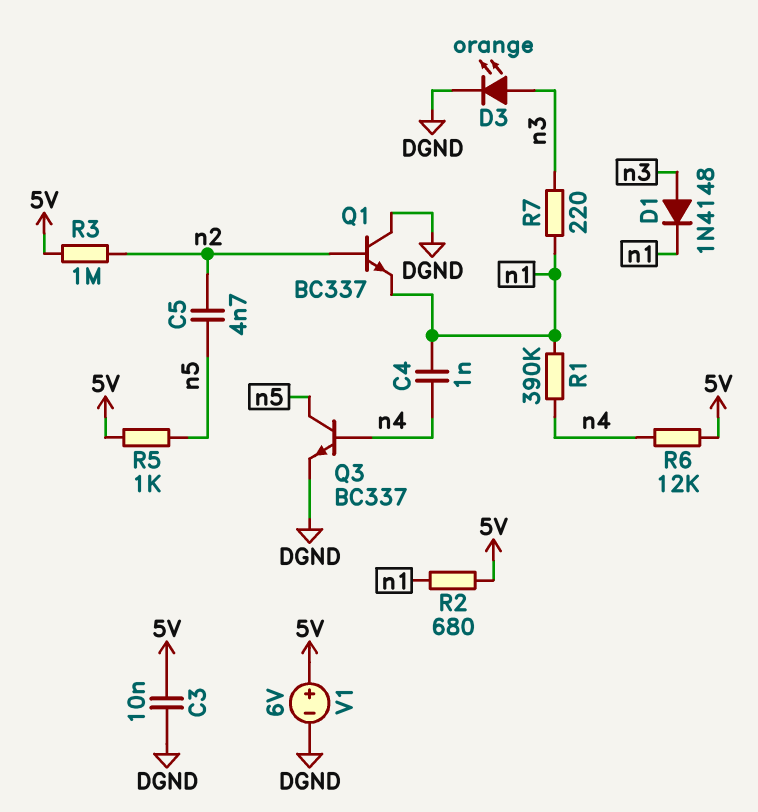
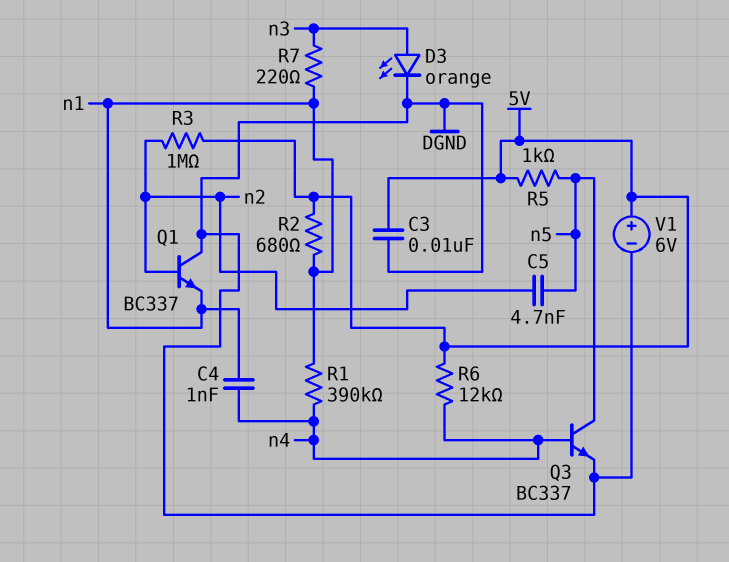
D1: diode 1N4148 (A n3, K n1) -> none

